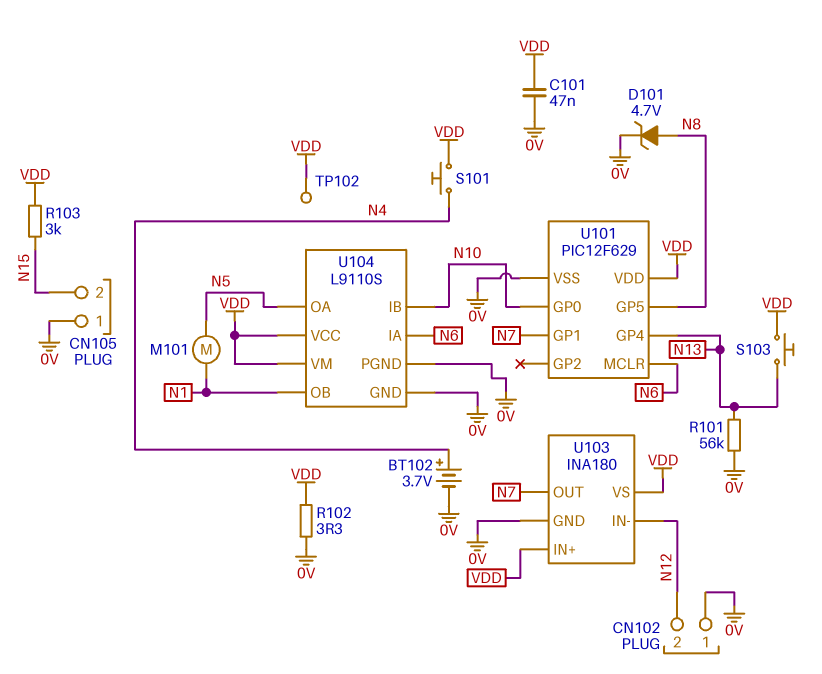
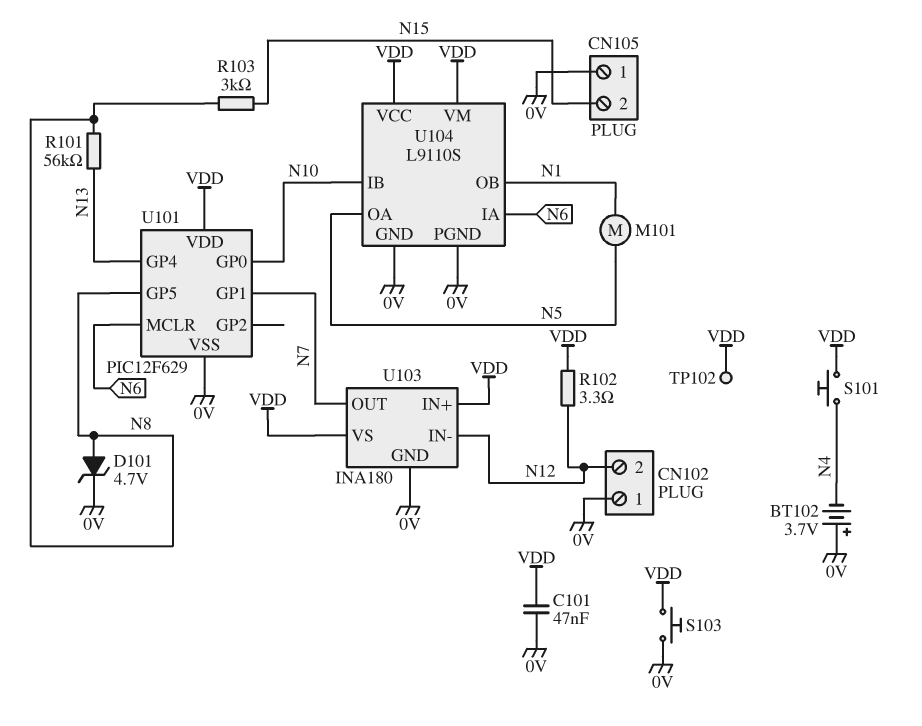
BT102: 3.7V (plus N4, minus 0V) -> 3.7V (plus 0V, minus N4)
R101: 56k (0V, N13) -> 56k (N8, N13)
R102: 3.3 (0V, VDD) -> 3.3 (N12, VDD)
R103: 3k (N15, VDD) -> 3k (N8, N15)
S103: button (N13, VDD) -> button (0V, VDD)

